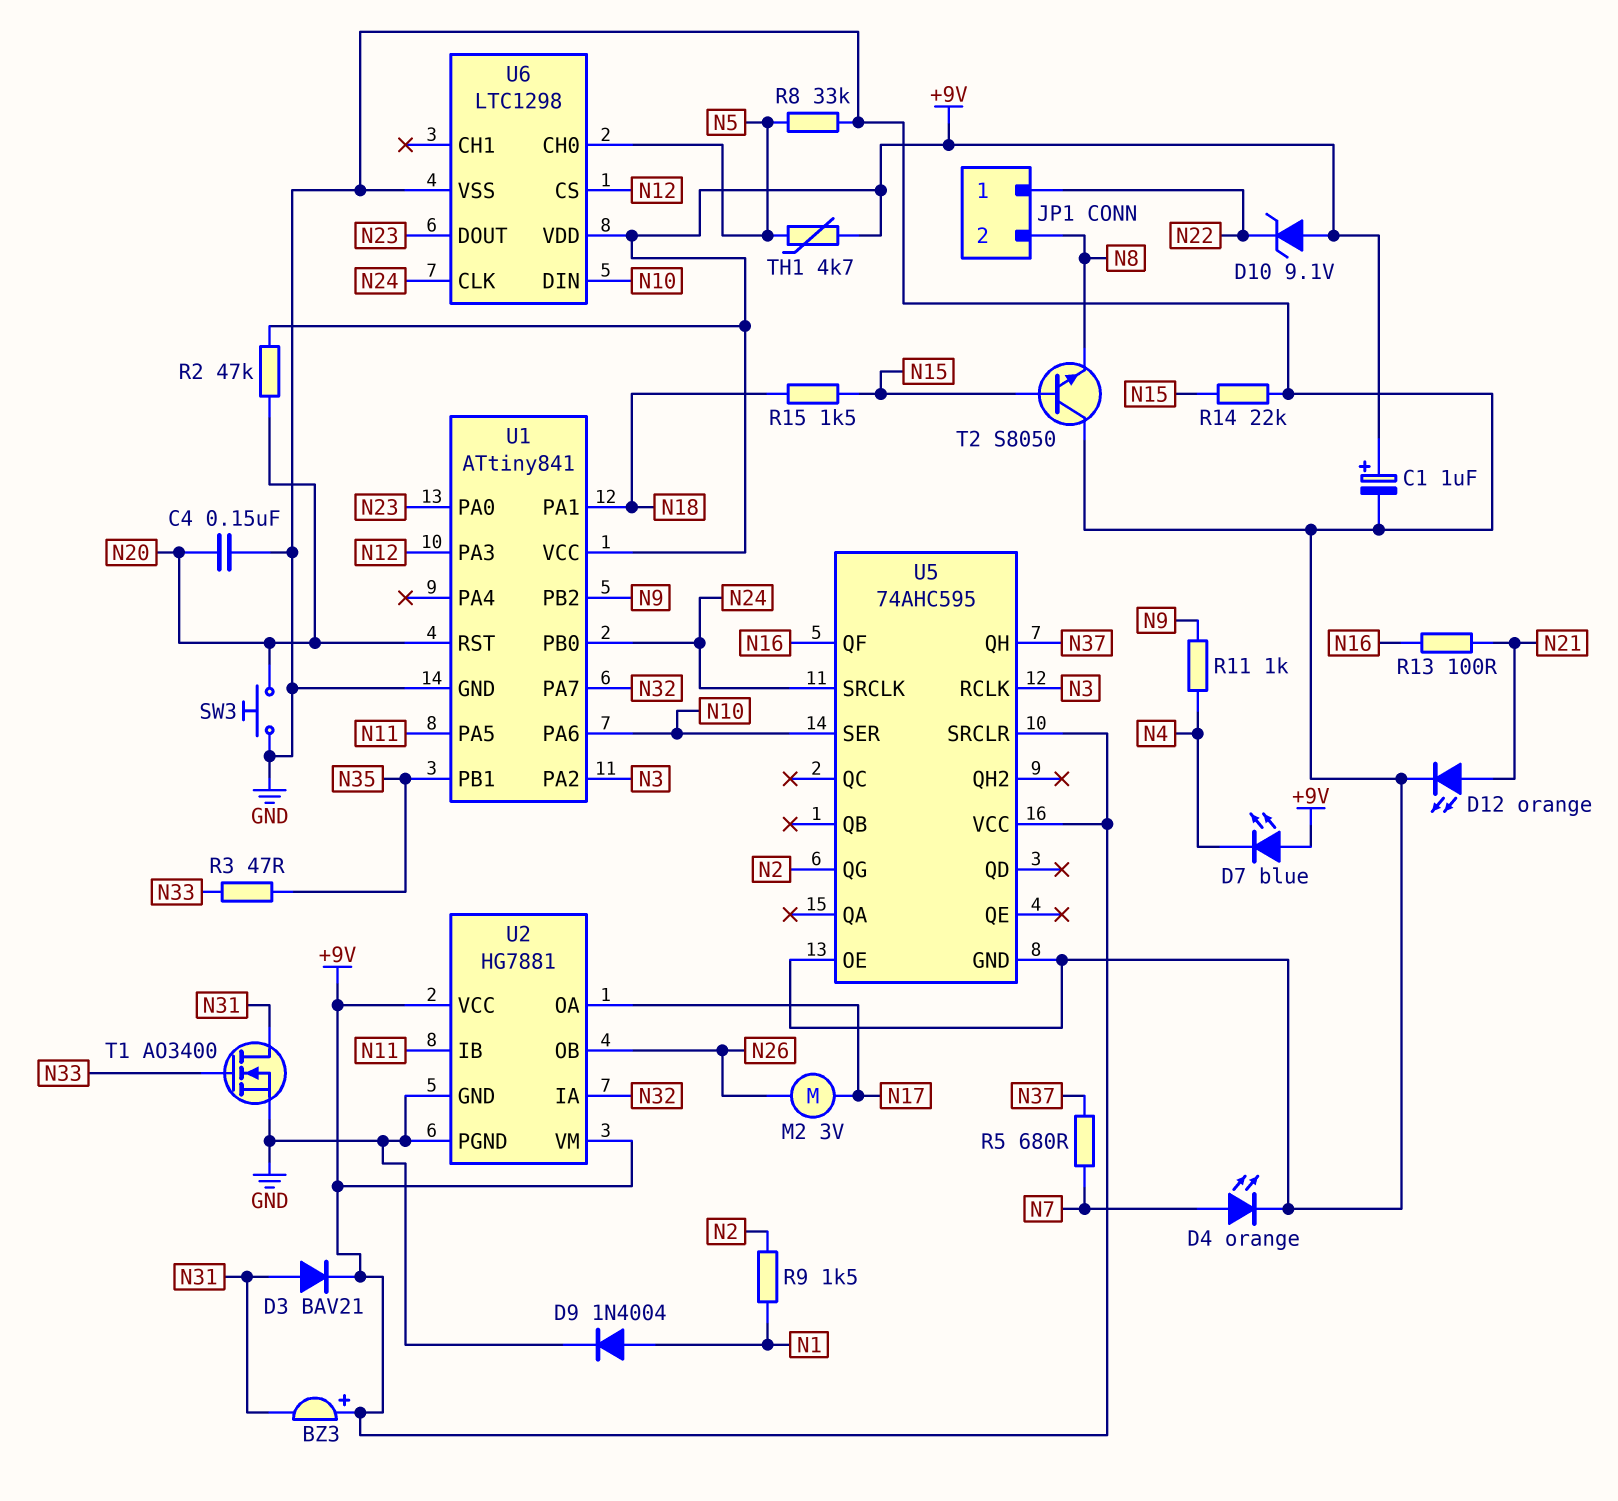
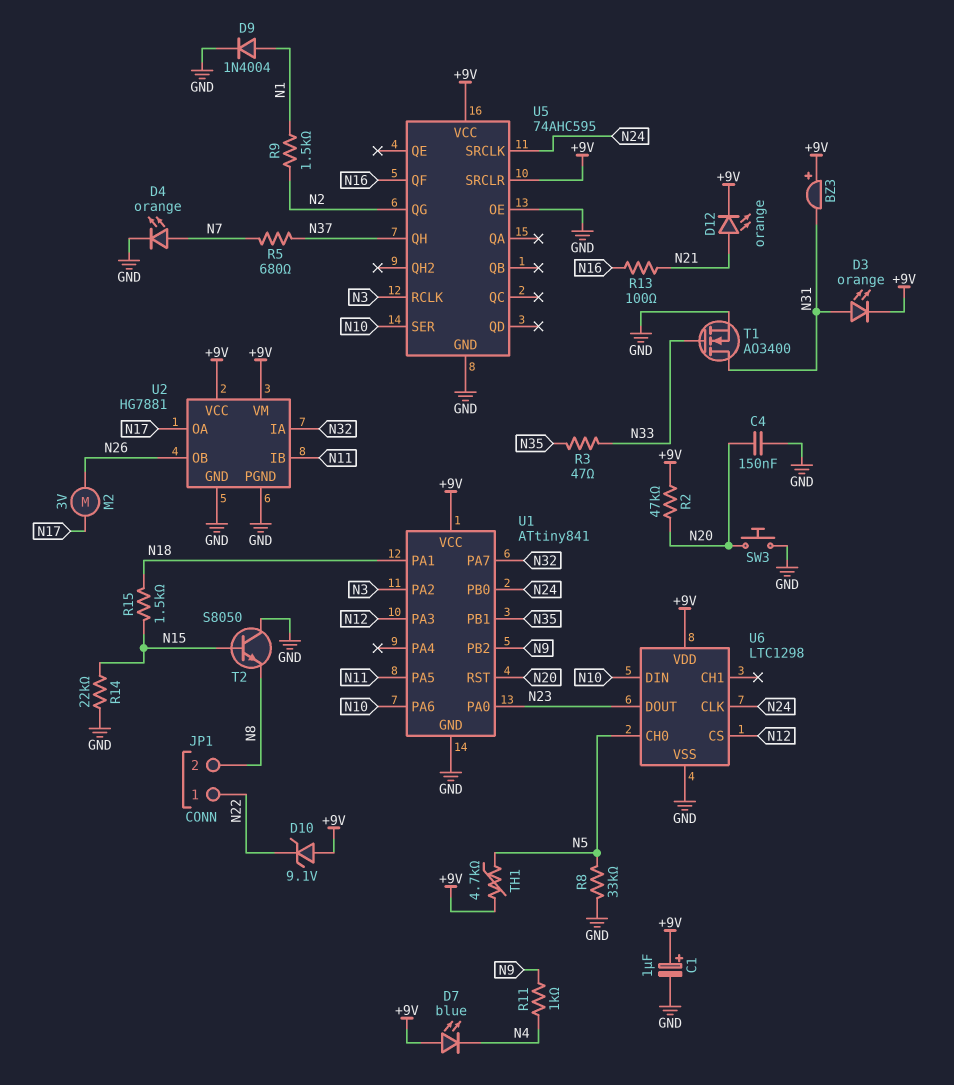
D3: diode BAV21 (A N31, K +9V) -> LED orange (A N31, K +9V)
D12: LED orange (A N21, K GND) -> LED orange (A N21, K +9V)

